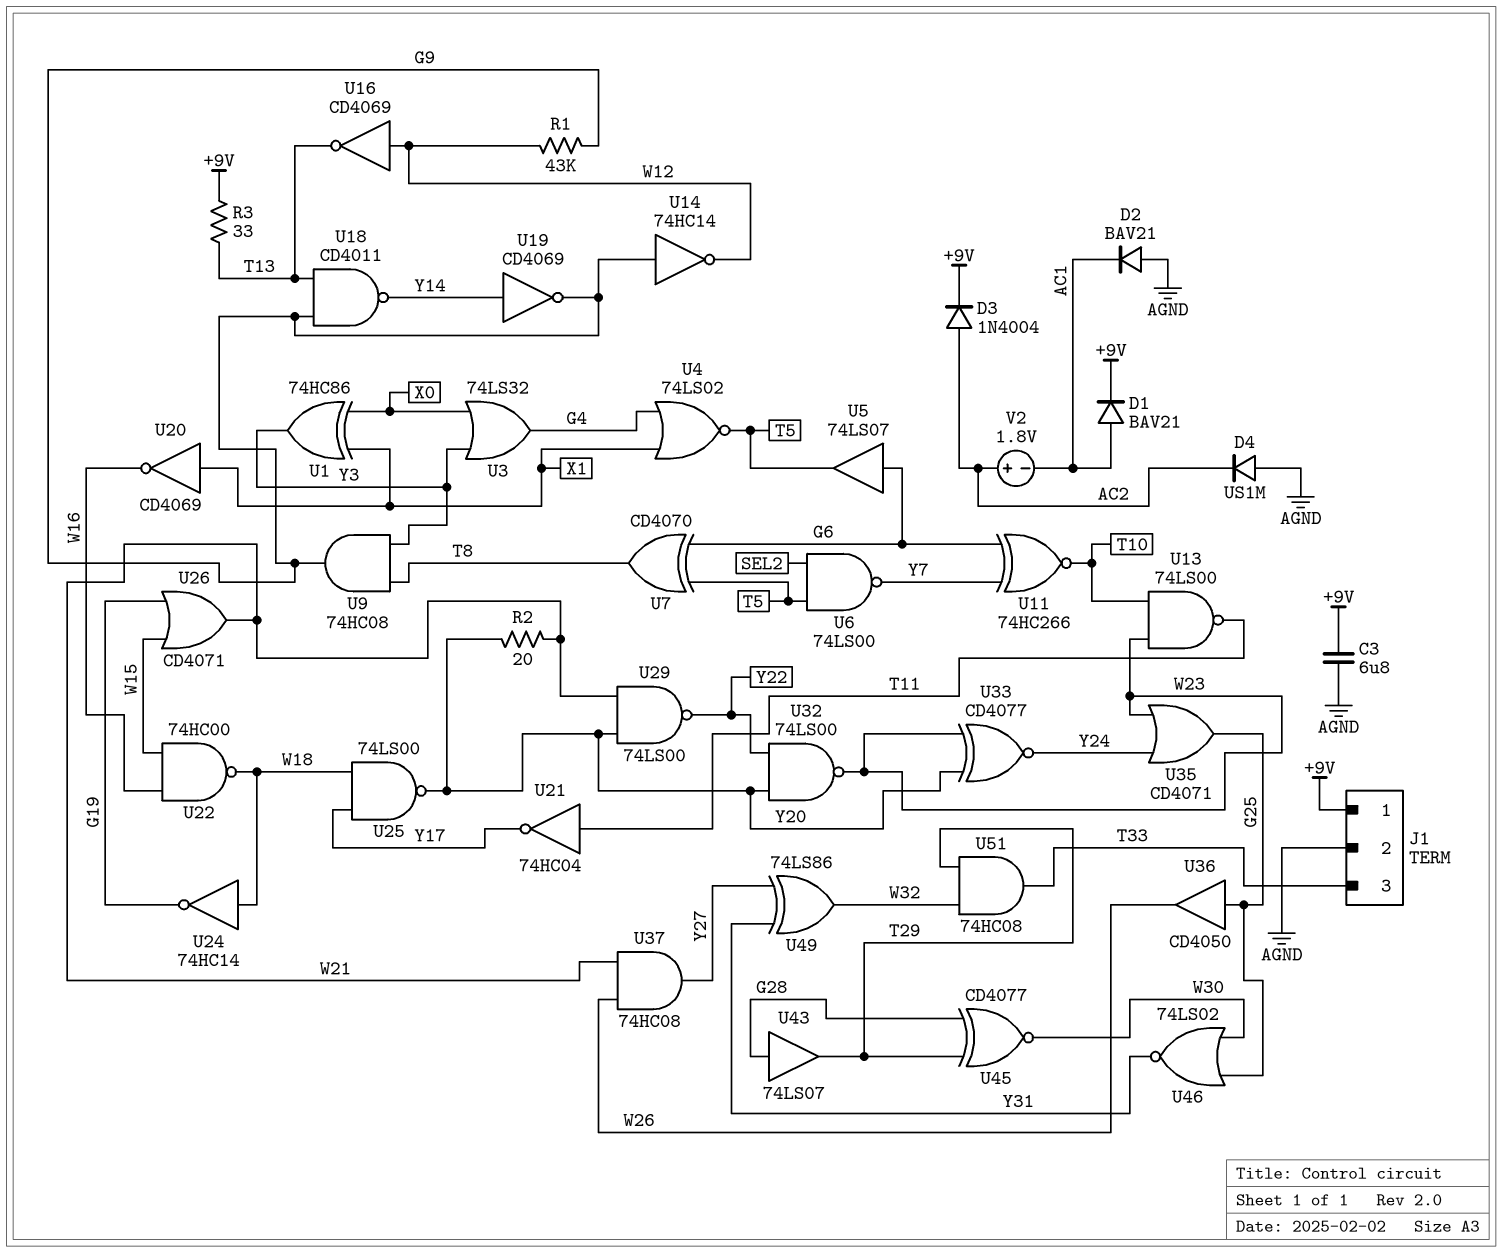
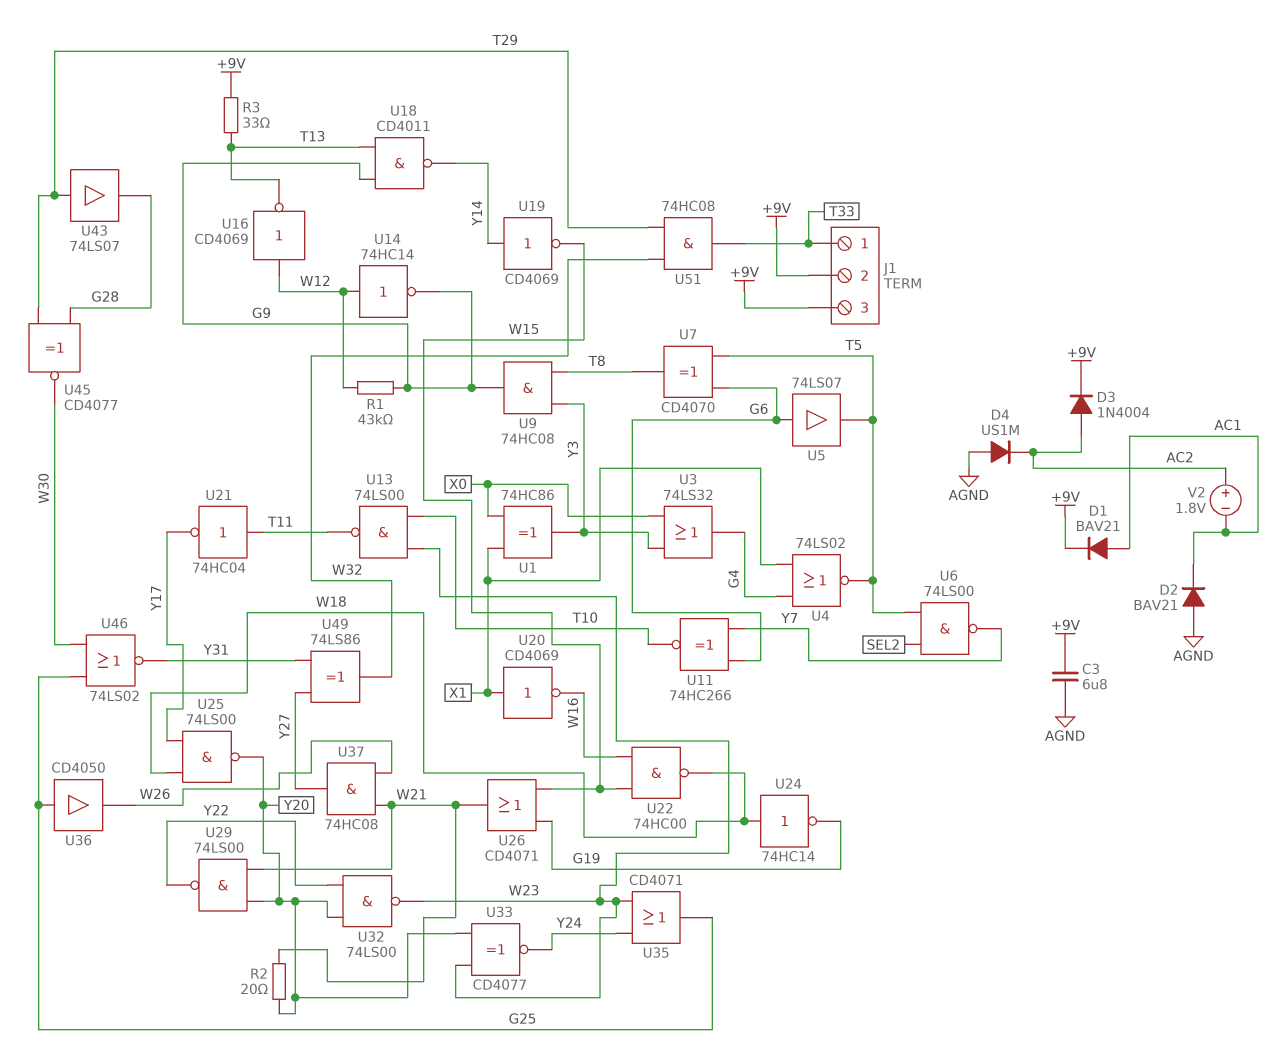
J1 pin 1: +9V -> T33
J1 pin 2: AGND -> +9V
J1 pin 3: T33 -> +9V
U14: NOT 74HC14 (in G9, out W12) -> NOT 74HC14 (in W12, out G9)
U19: NOT CD4069 (in Y14, out G9) -> NOT CD4069 (in Y14, out W15)
U43: buffer 74LS07 (in G28, out T29) -> buffer 74LS07 (in T29, out G28)

